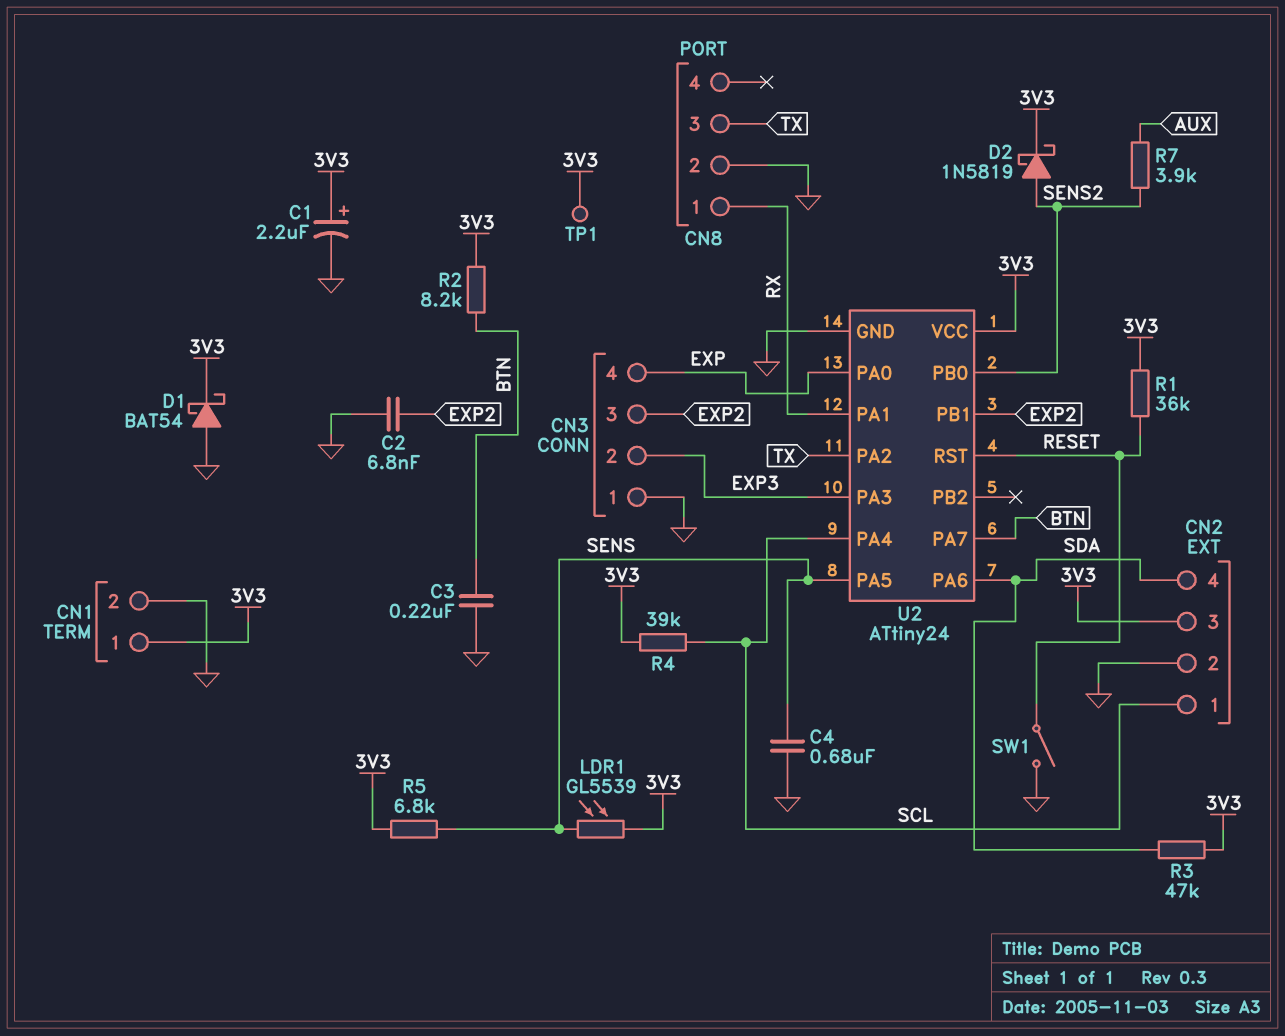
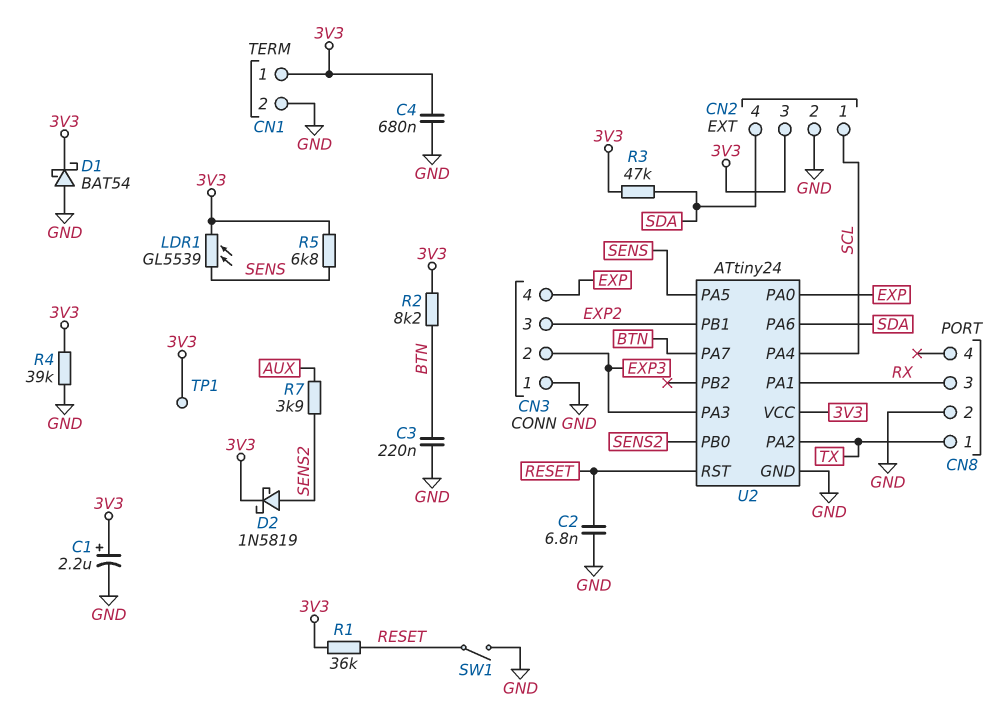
C2: 6.8nF (EXP2, GND) -> 6.8nF (GND, RESET)
C4: 680nF (GND, SENS) -> 680nF (3V3, GND)
CN8 pin 1: RX -> TX
CN8 pin 3: TX -> RX
R4: 39k (3V3, SCL) -> 39k (3V3, GND)

